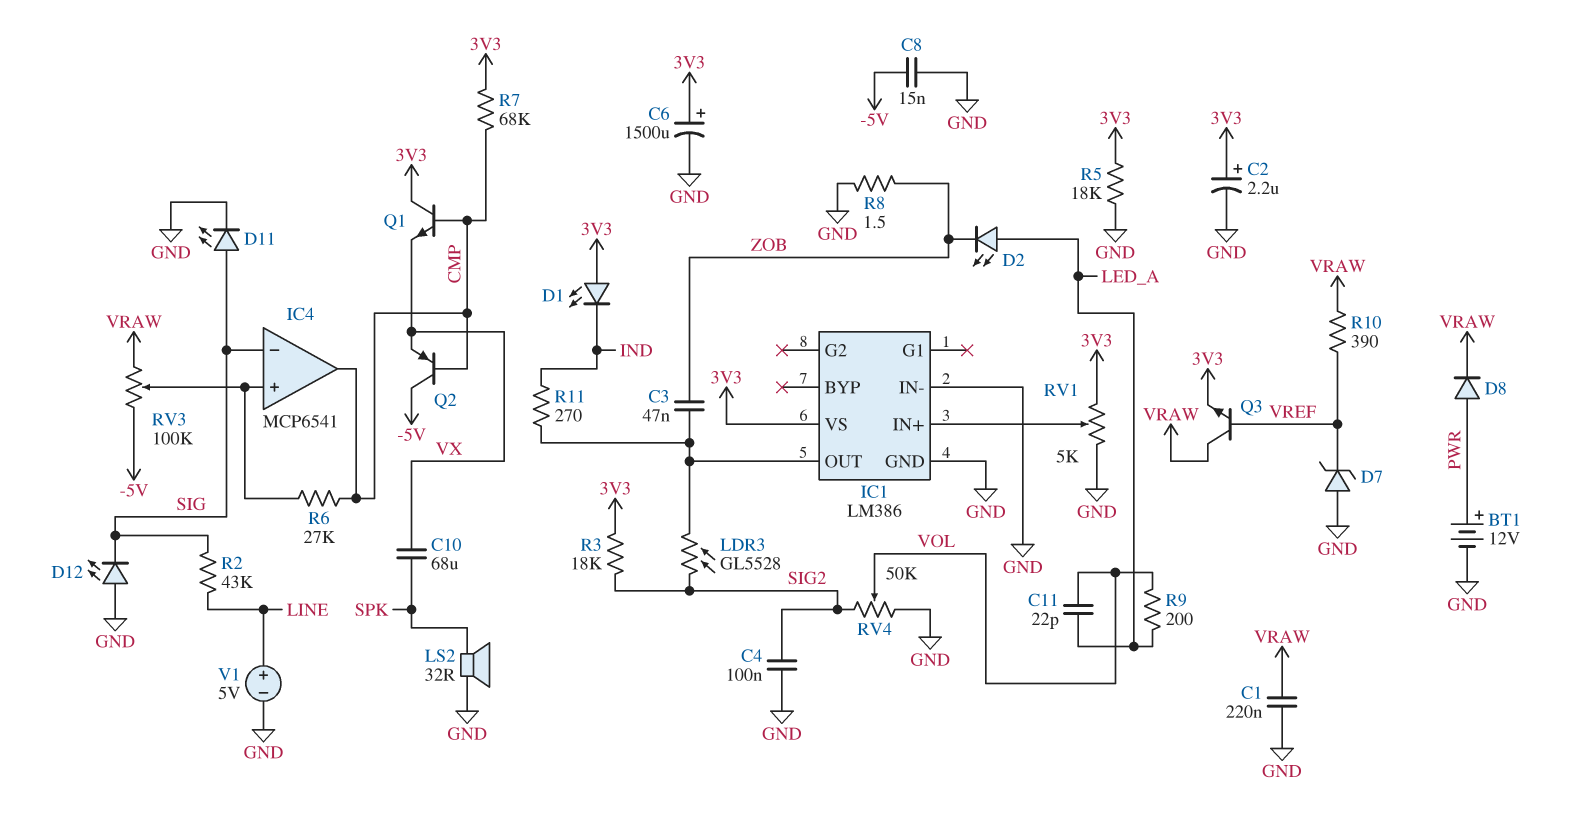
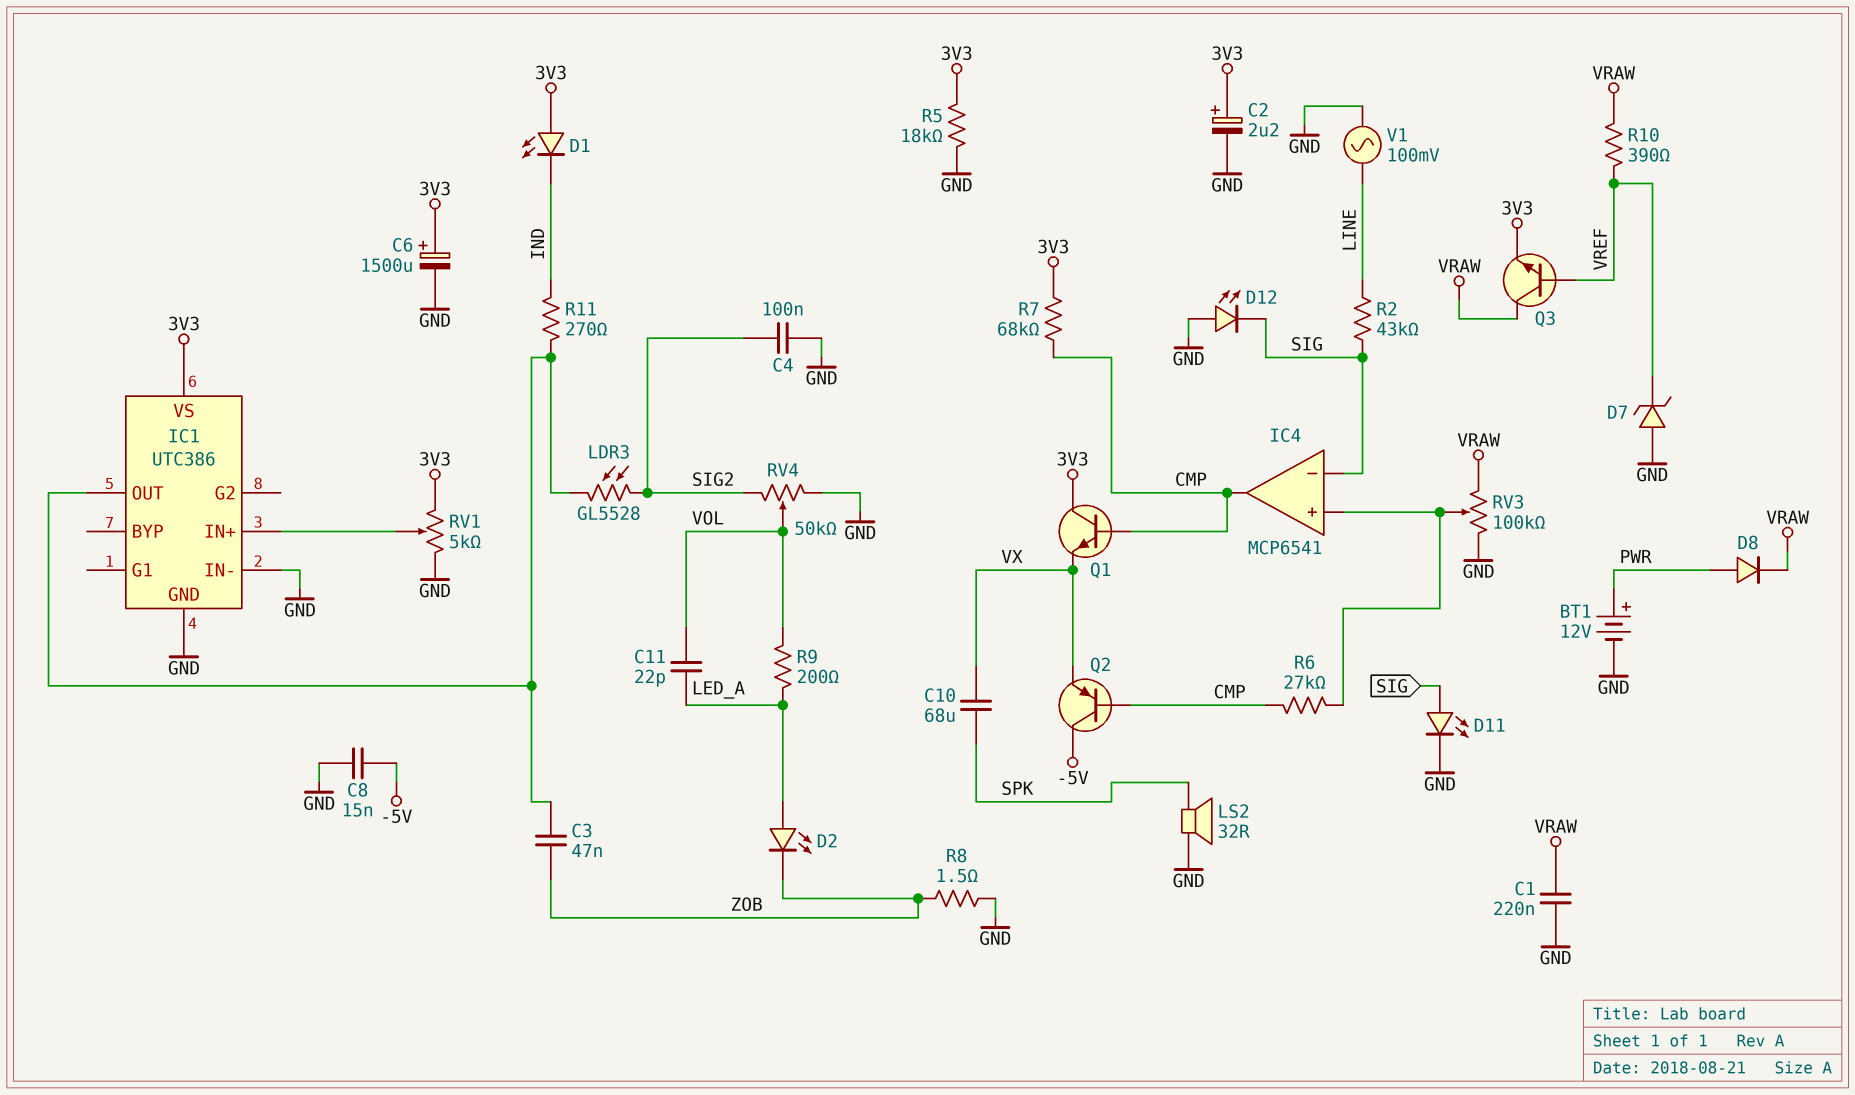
IC1: LM386 -> UTC386
R3: 18k (3V3, SIG2) -> none
RV3: 100k (-5V, VRAW, wiper IC4/in+) -> 100k (GND, VRAW, wiper IC4/in+)
V1: 5V (plus LINE, minus GND) -> AC 100mV (GND, LINE)

